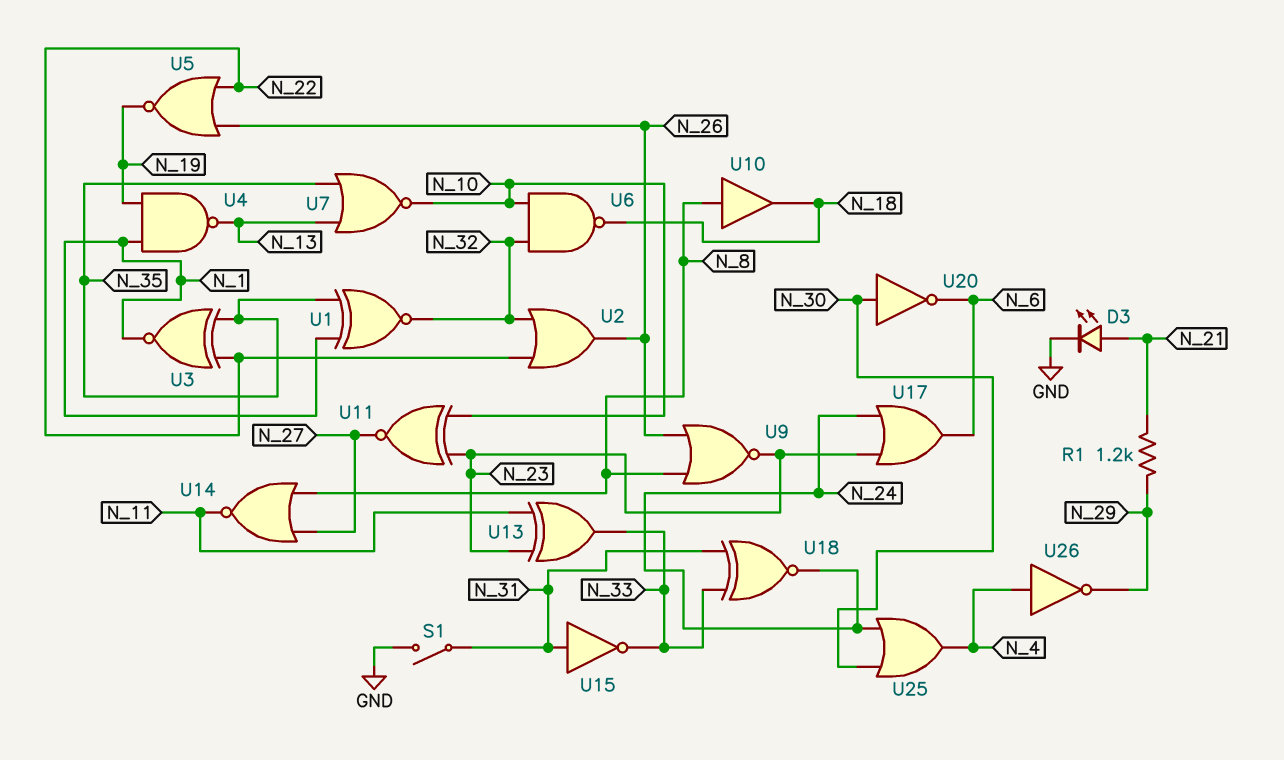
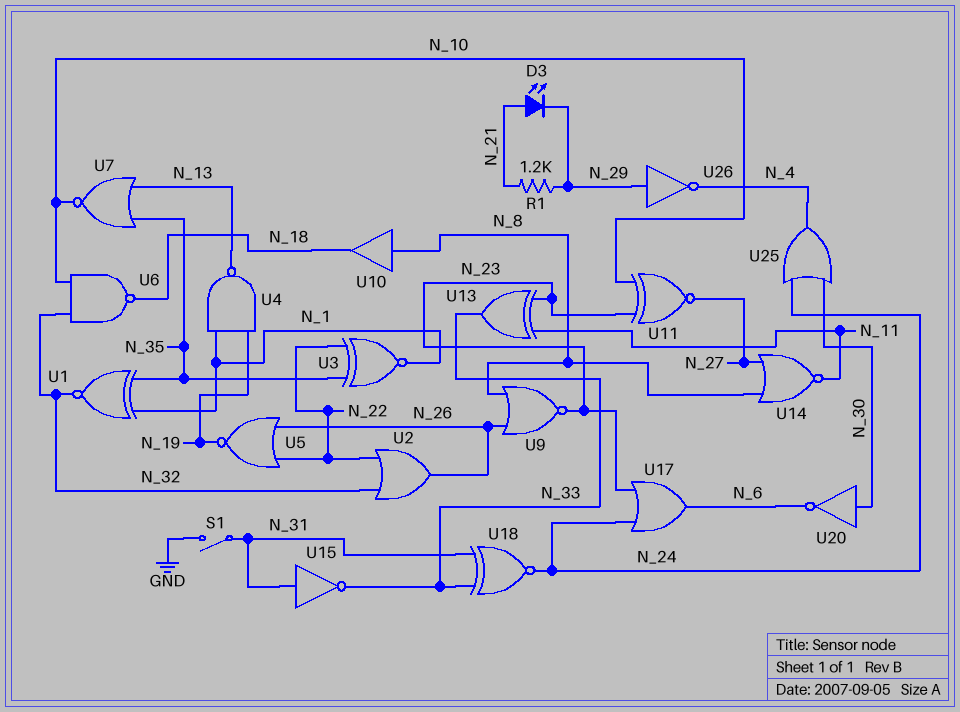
D3: LED (A N_21, K GND) -> LED (A N_21, K N_29)
U26: NOT (in N_4, out N_29) -> NOT (in N_29, out N_4)

